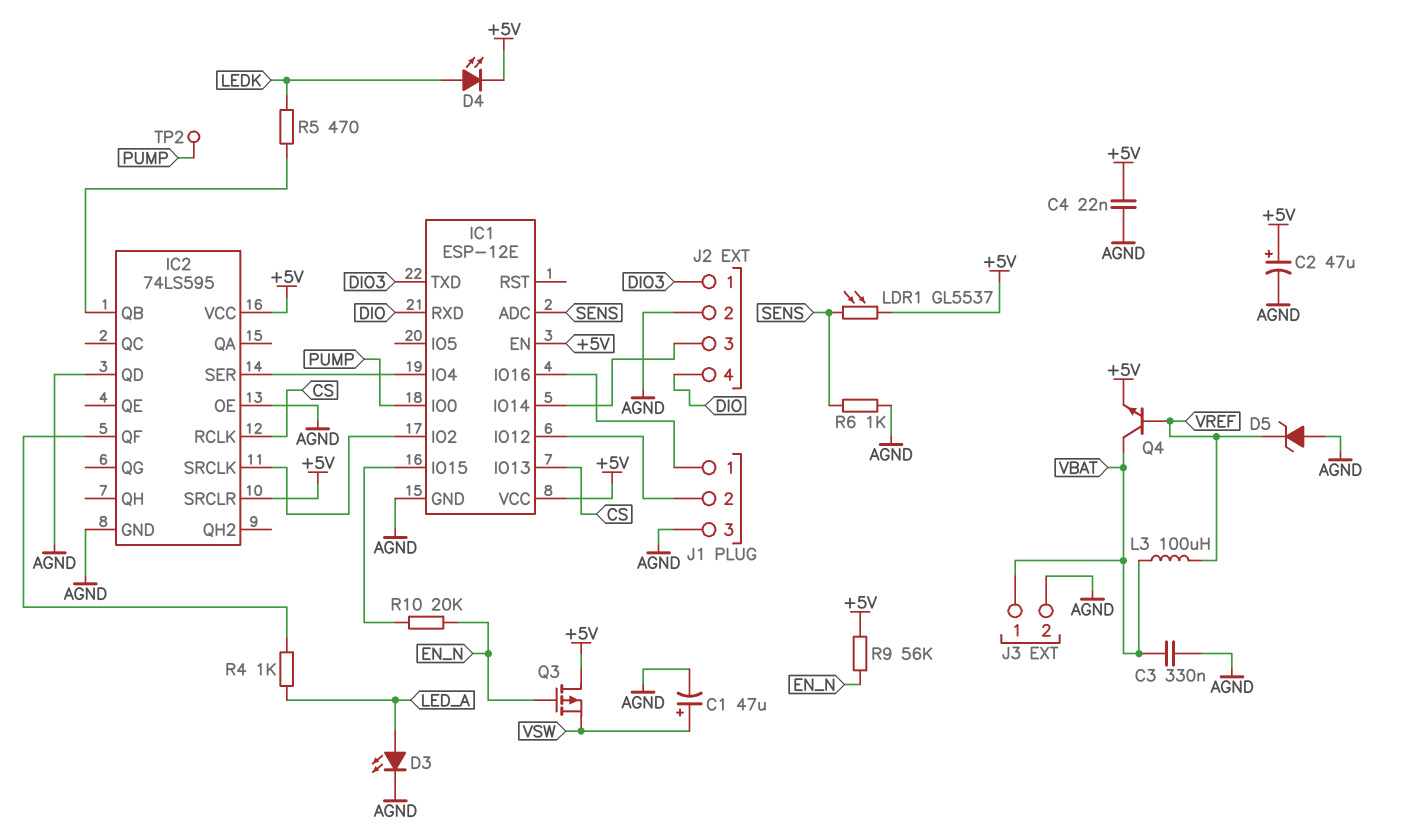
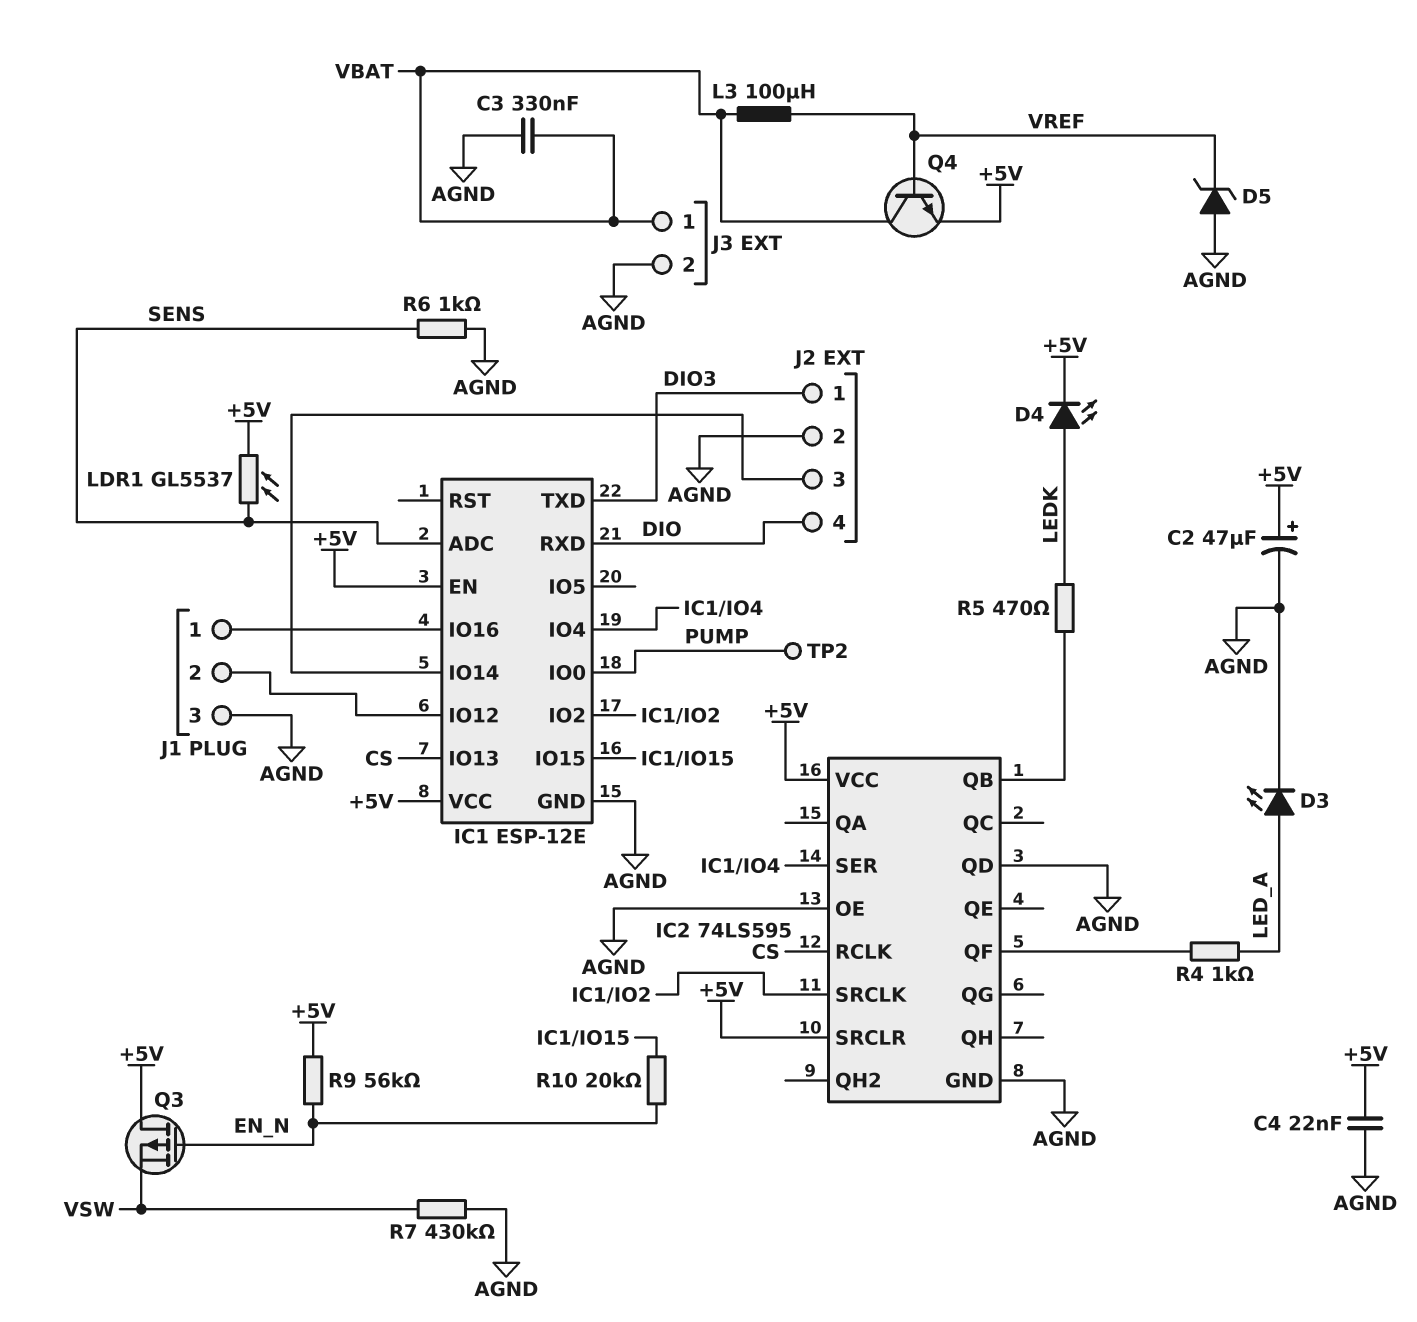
C1: 47uF (plus VSW, minus AGND) -> none
R7: none -> 430k (AGND, VSW)

